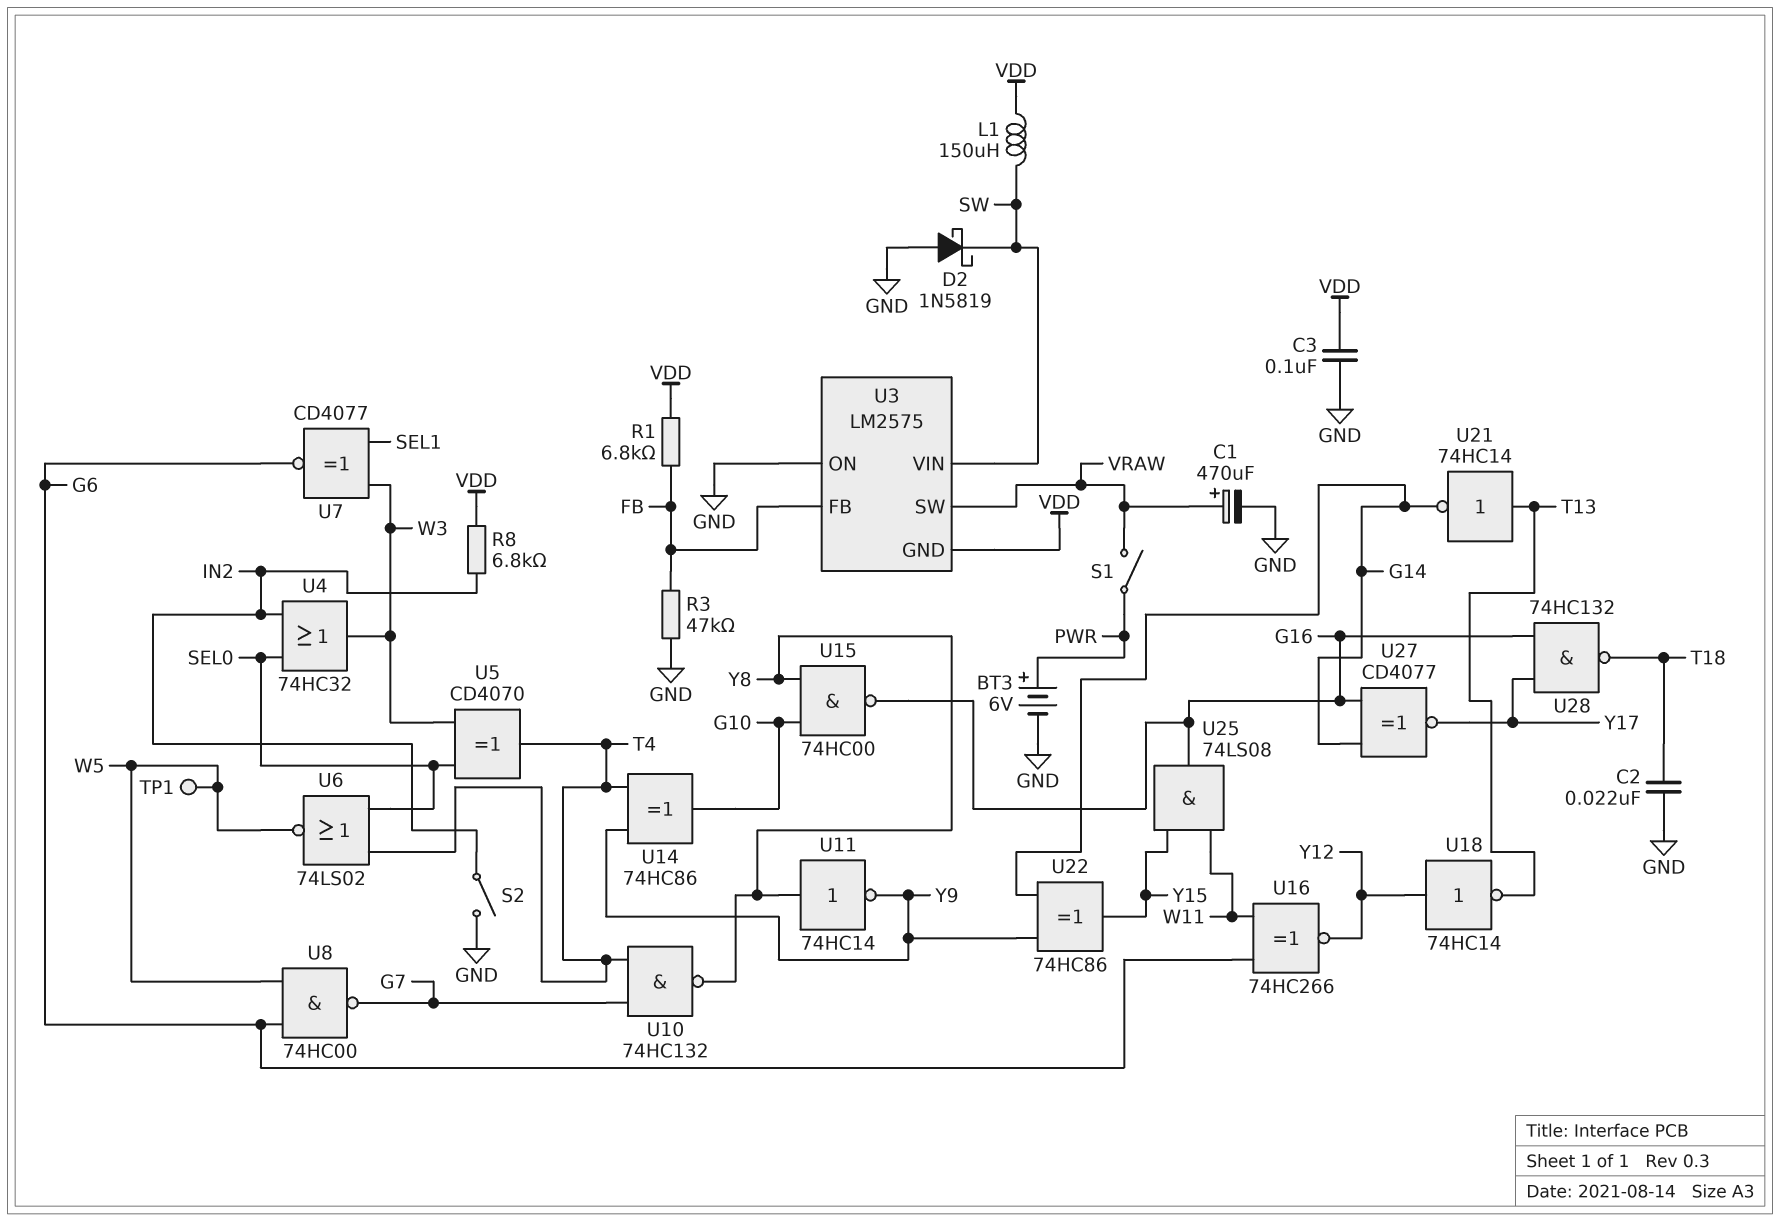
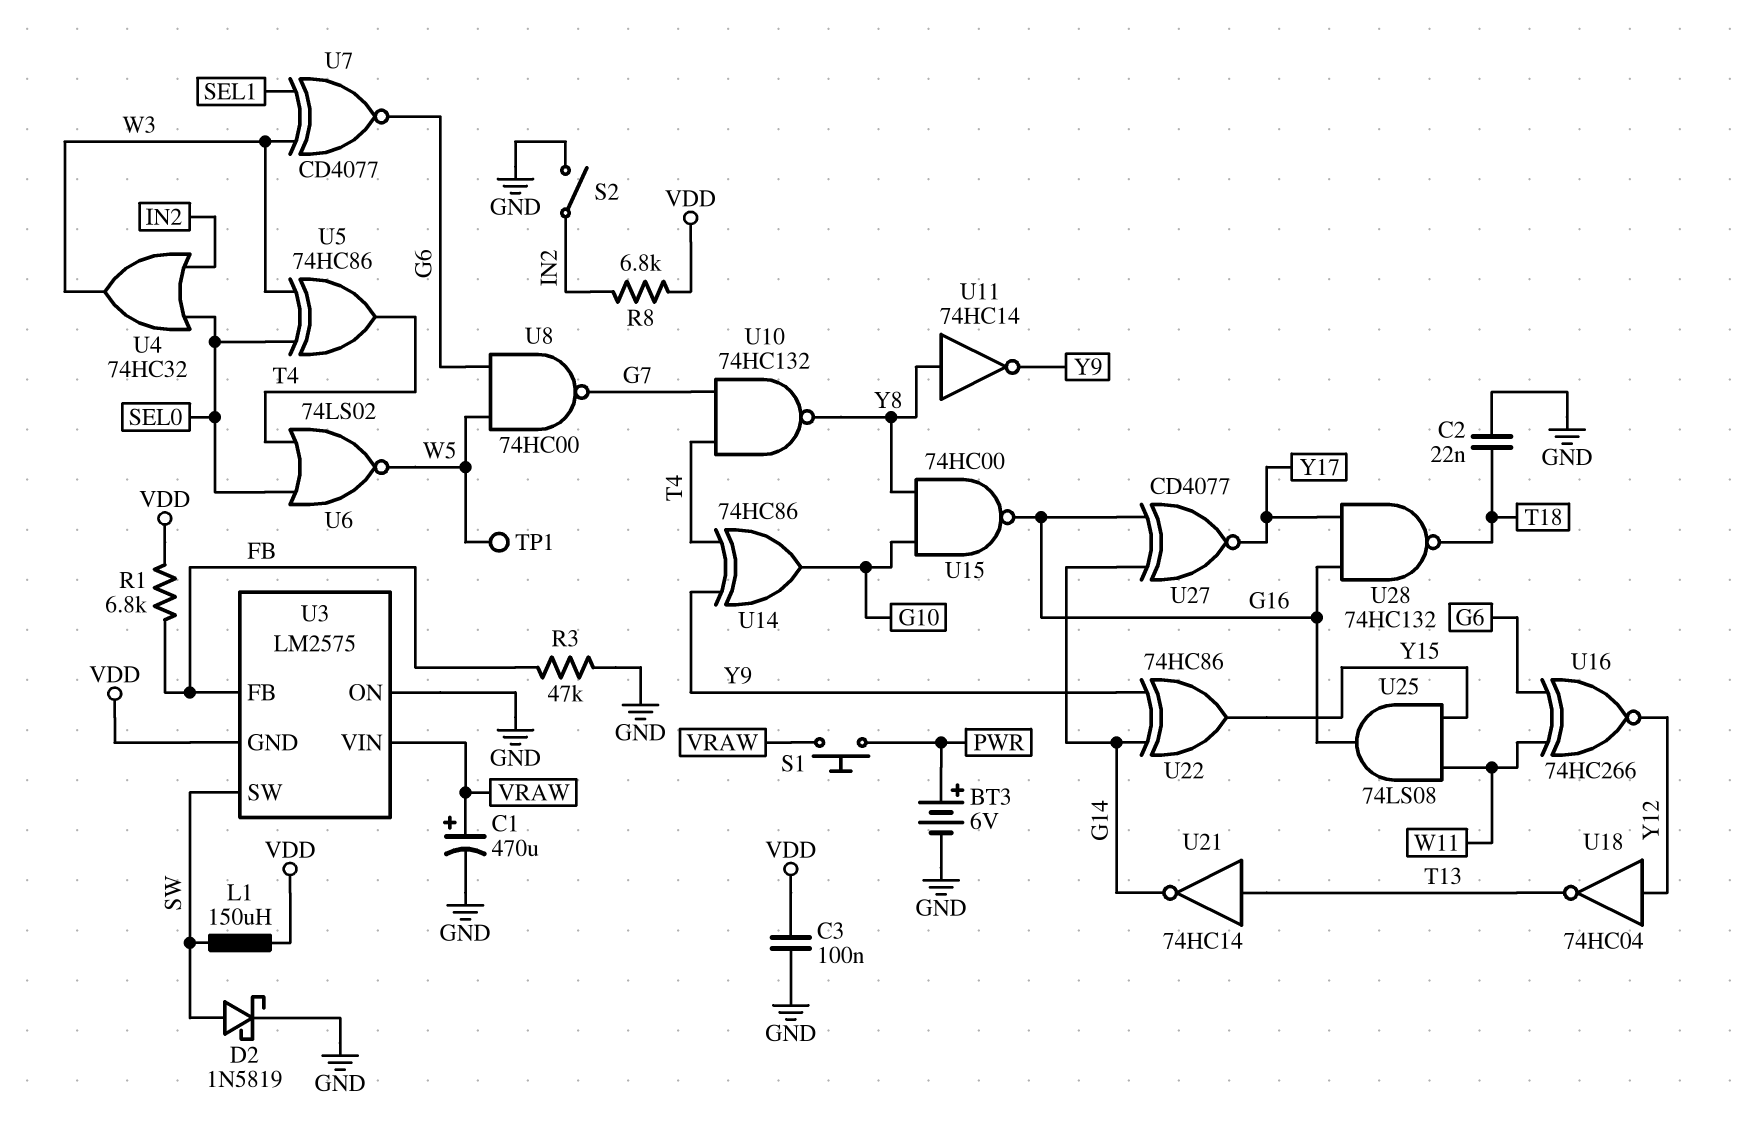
D2: schottky 1N5819 (A GND, K SW) -> schottky 1N5819 (A SW, K GND)
S1: switch (PWR, VRAW) -> button (PWR, VRAW)
U3 pin SW: VRAW -> SW
U3 pin VIN: SW -> VRAW
U5: XOR CD4070 (in SEL0, in W3, out T4) -> XOR 74HC86 (in SEL0, in W3, out T4)
U18: NOT 74HC14 (in Y12, out T13) -> NOT 74HC04 (in Y12, out T13)

